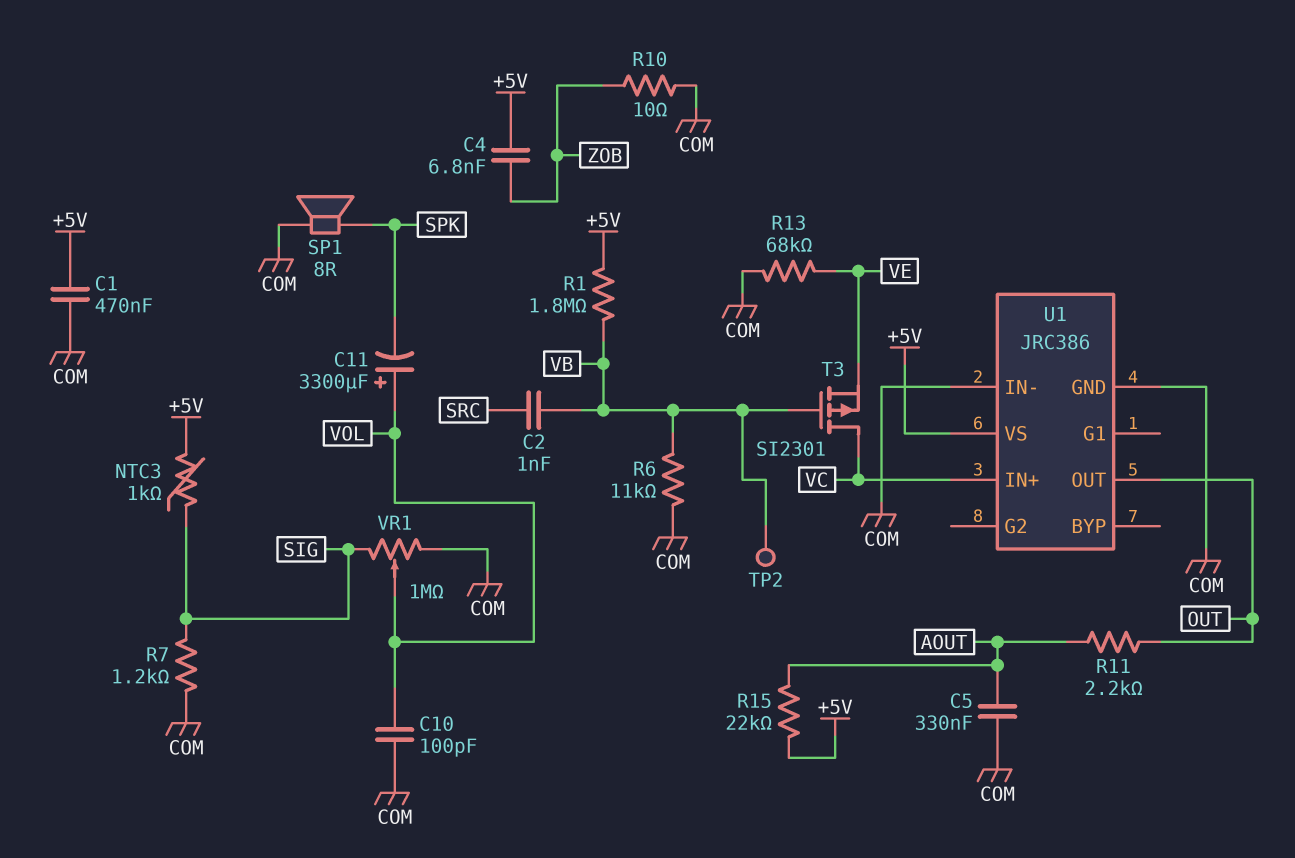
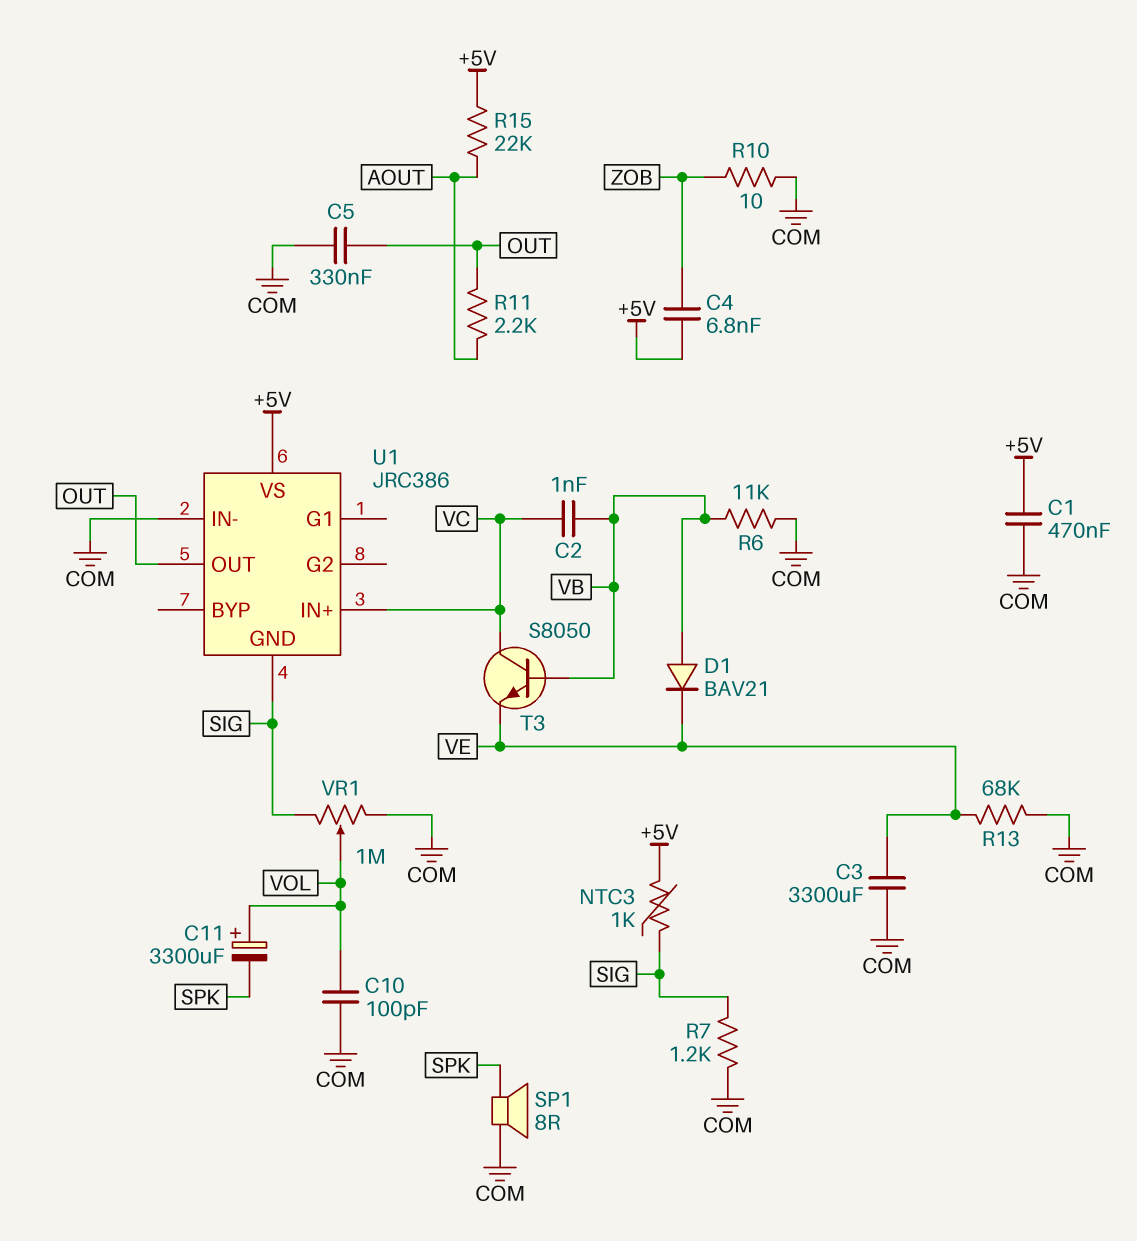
C2: 1nF (SRC, VB) -> 1nF (VB, VC)
C3: none -> 3300uF (COM, VE)
C5: 330nF (AOUT, COM) -> 330nF (COM, OUT)
D1: none -> diode BAV21 (A VB, K VE)
R1: 1.8M (+5V, VB) -> none
T3: PMOS SI2301 (G VB, D VC, S VE) -> NPN S8050 (B VB, C VC, E VE)
TP2: test point (VB) -> none
U1 pin GND: COM -> SIG

